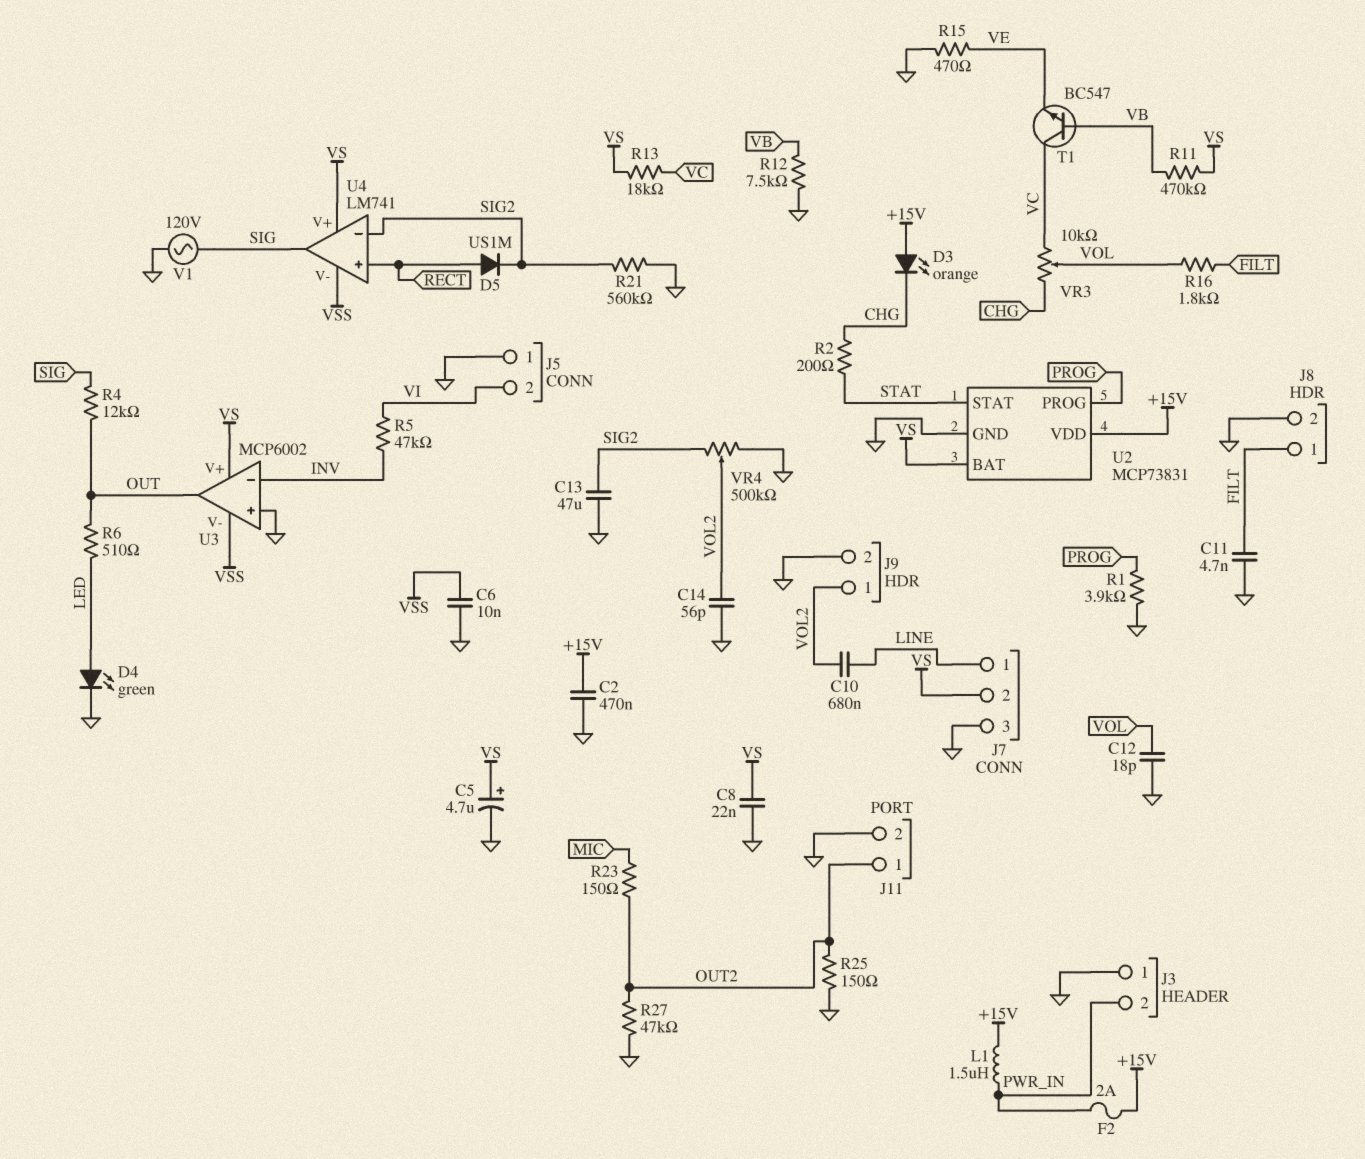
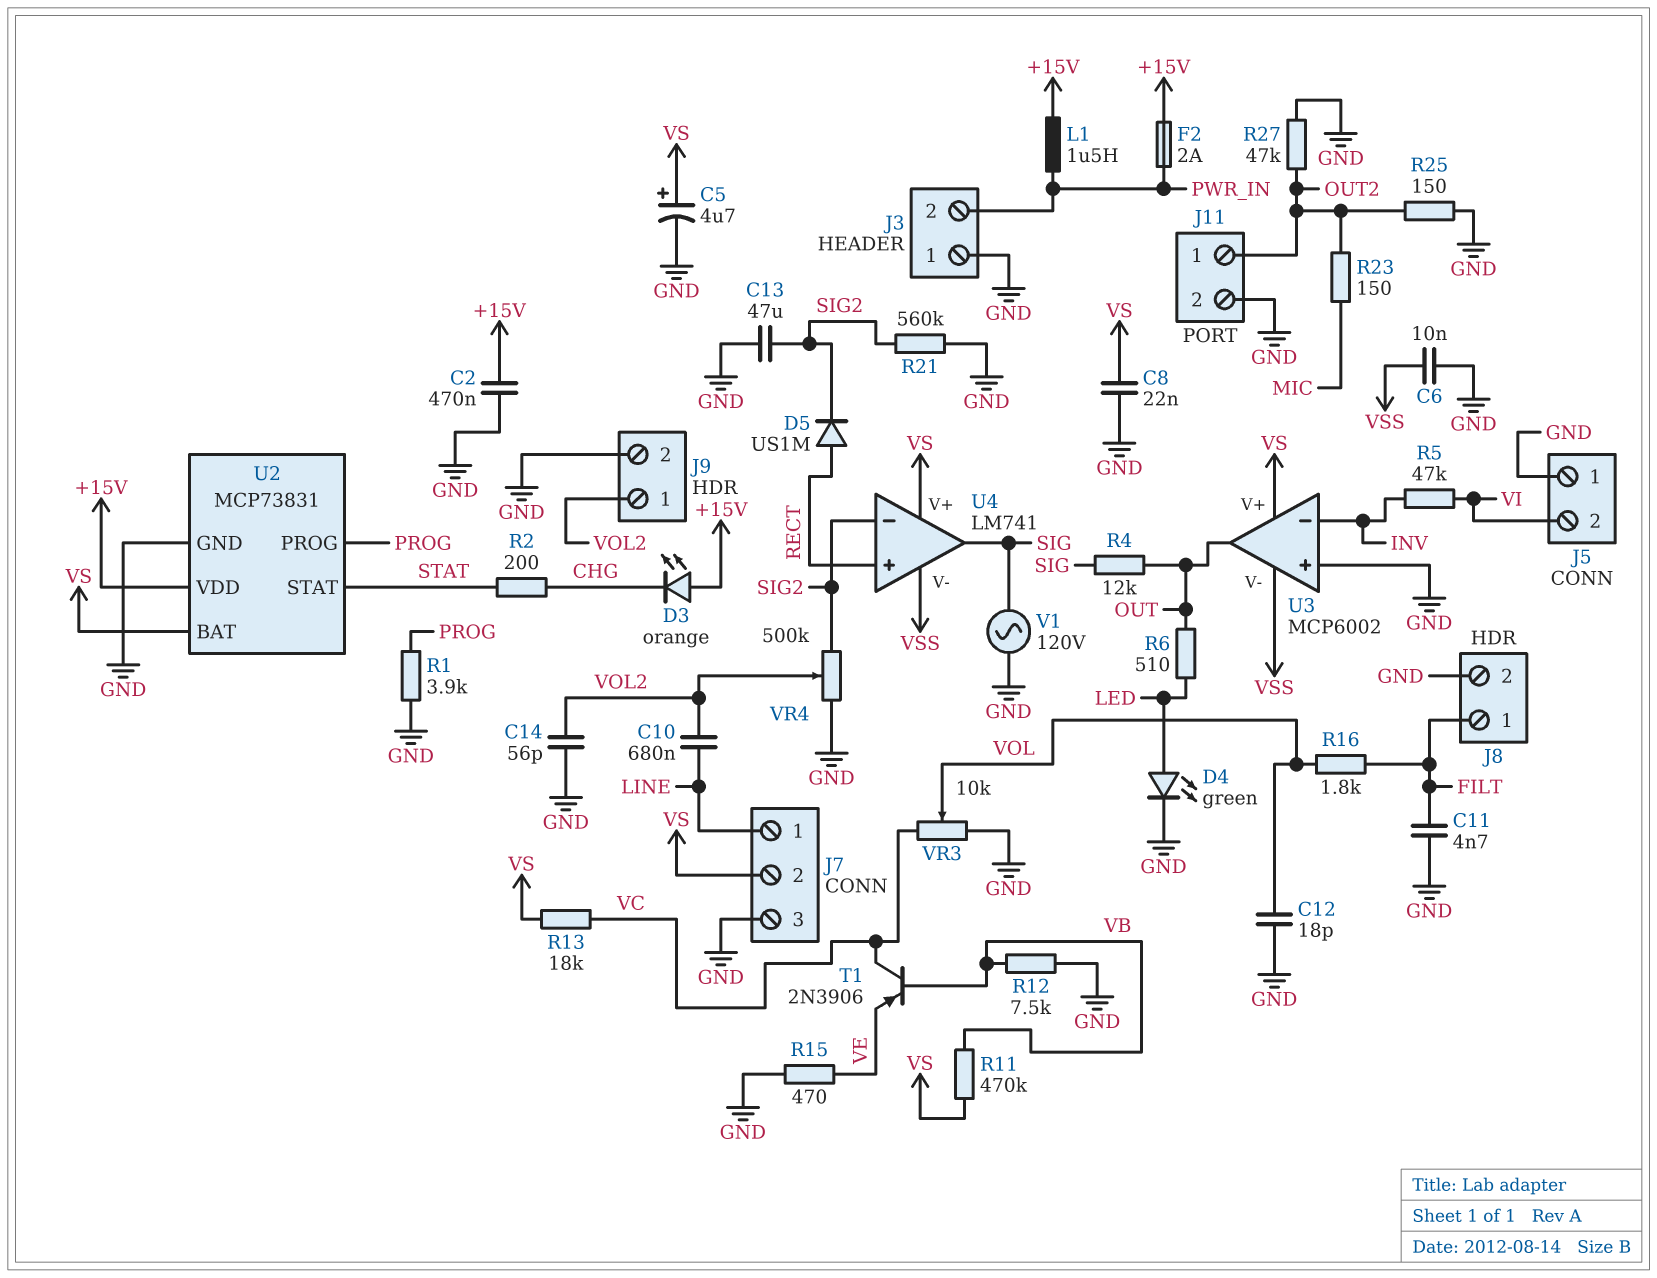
T1: NPN BC547 (B VB, C VC, E VE) -> PNP 2N3906 (B VB, C VC, E VE)
VR3: 10k (CHG, VC, wiper VOL) -> 10k (GND, VC, wiper VOL)

